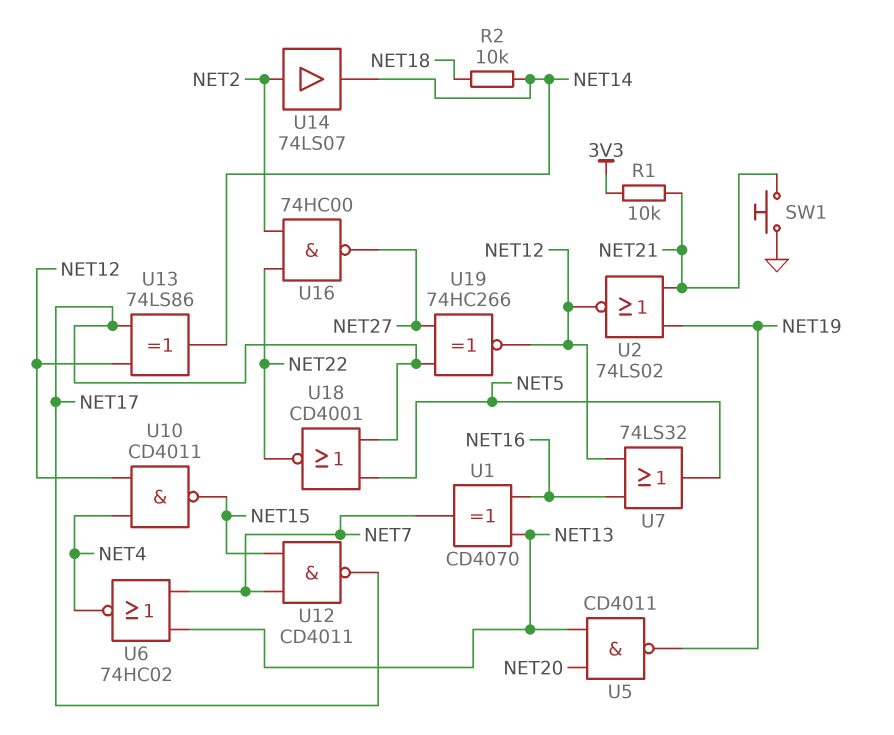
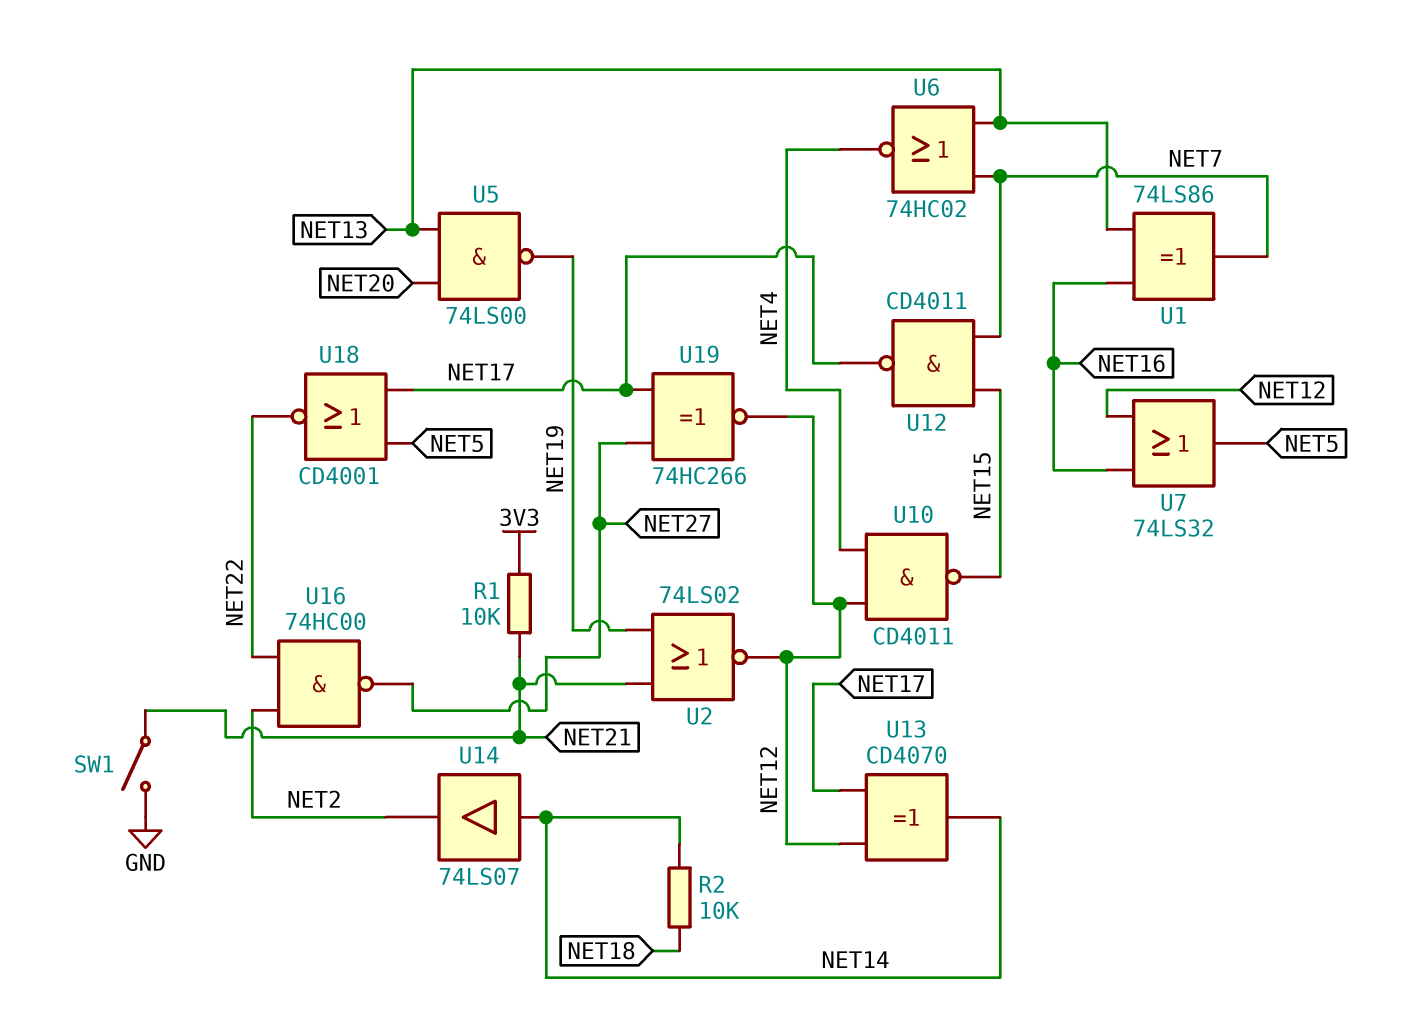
SW1: button (GND, NET21) -> switch (GND, NET21)
U1: XOR CD4070 (in NET13, in NET16, out NET7) -> XOR 74LS86 (in NET13, in NET16, out NET7)
U5: NAND CD4011 (in NET13, in NET20, out NET19) -> NAND 74LS00 (in NET13, in NET20, out NET19)
U13: XOR 74LS86 (in NET12, in NET17, out NET14) -> XOR CD4070 (in NET12, in NET17, out NET14)
U14: buffer 74LS07 (in NET2, out NET14) -> buffer 74LS07 (in NET14, out NET2)

